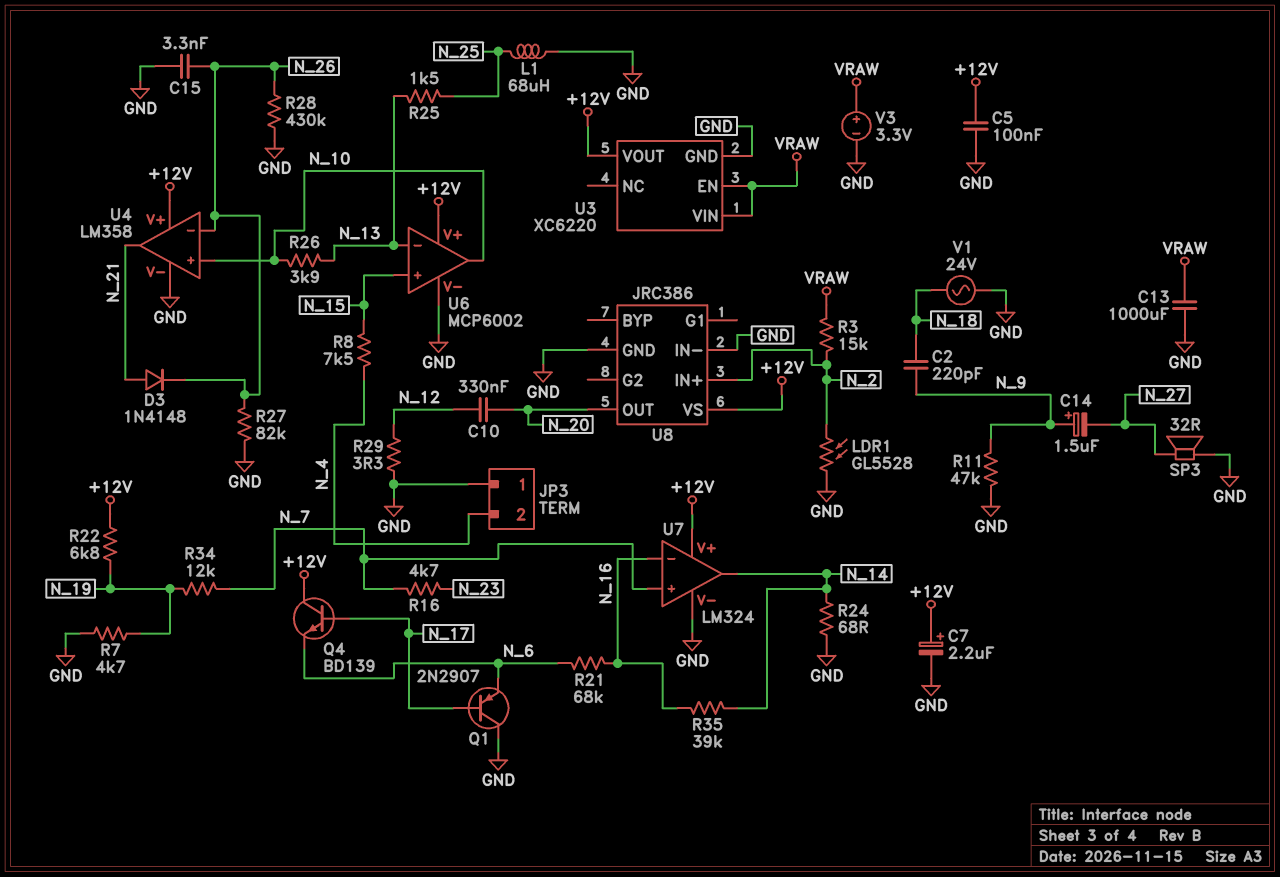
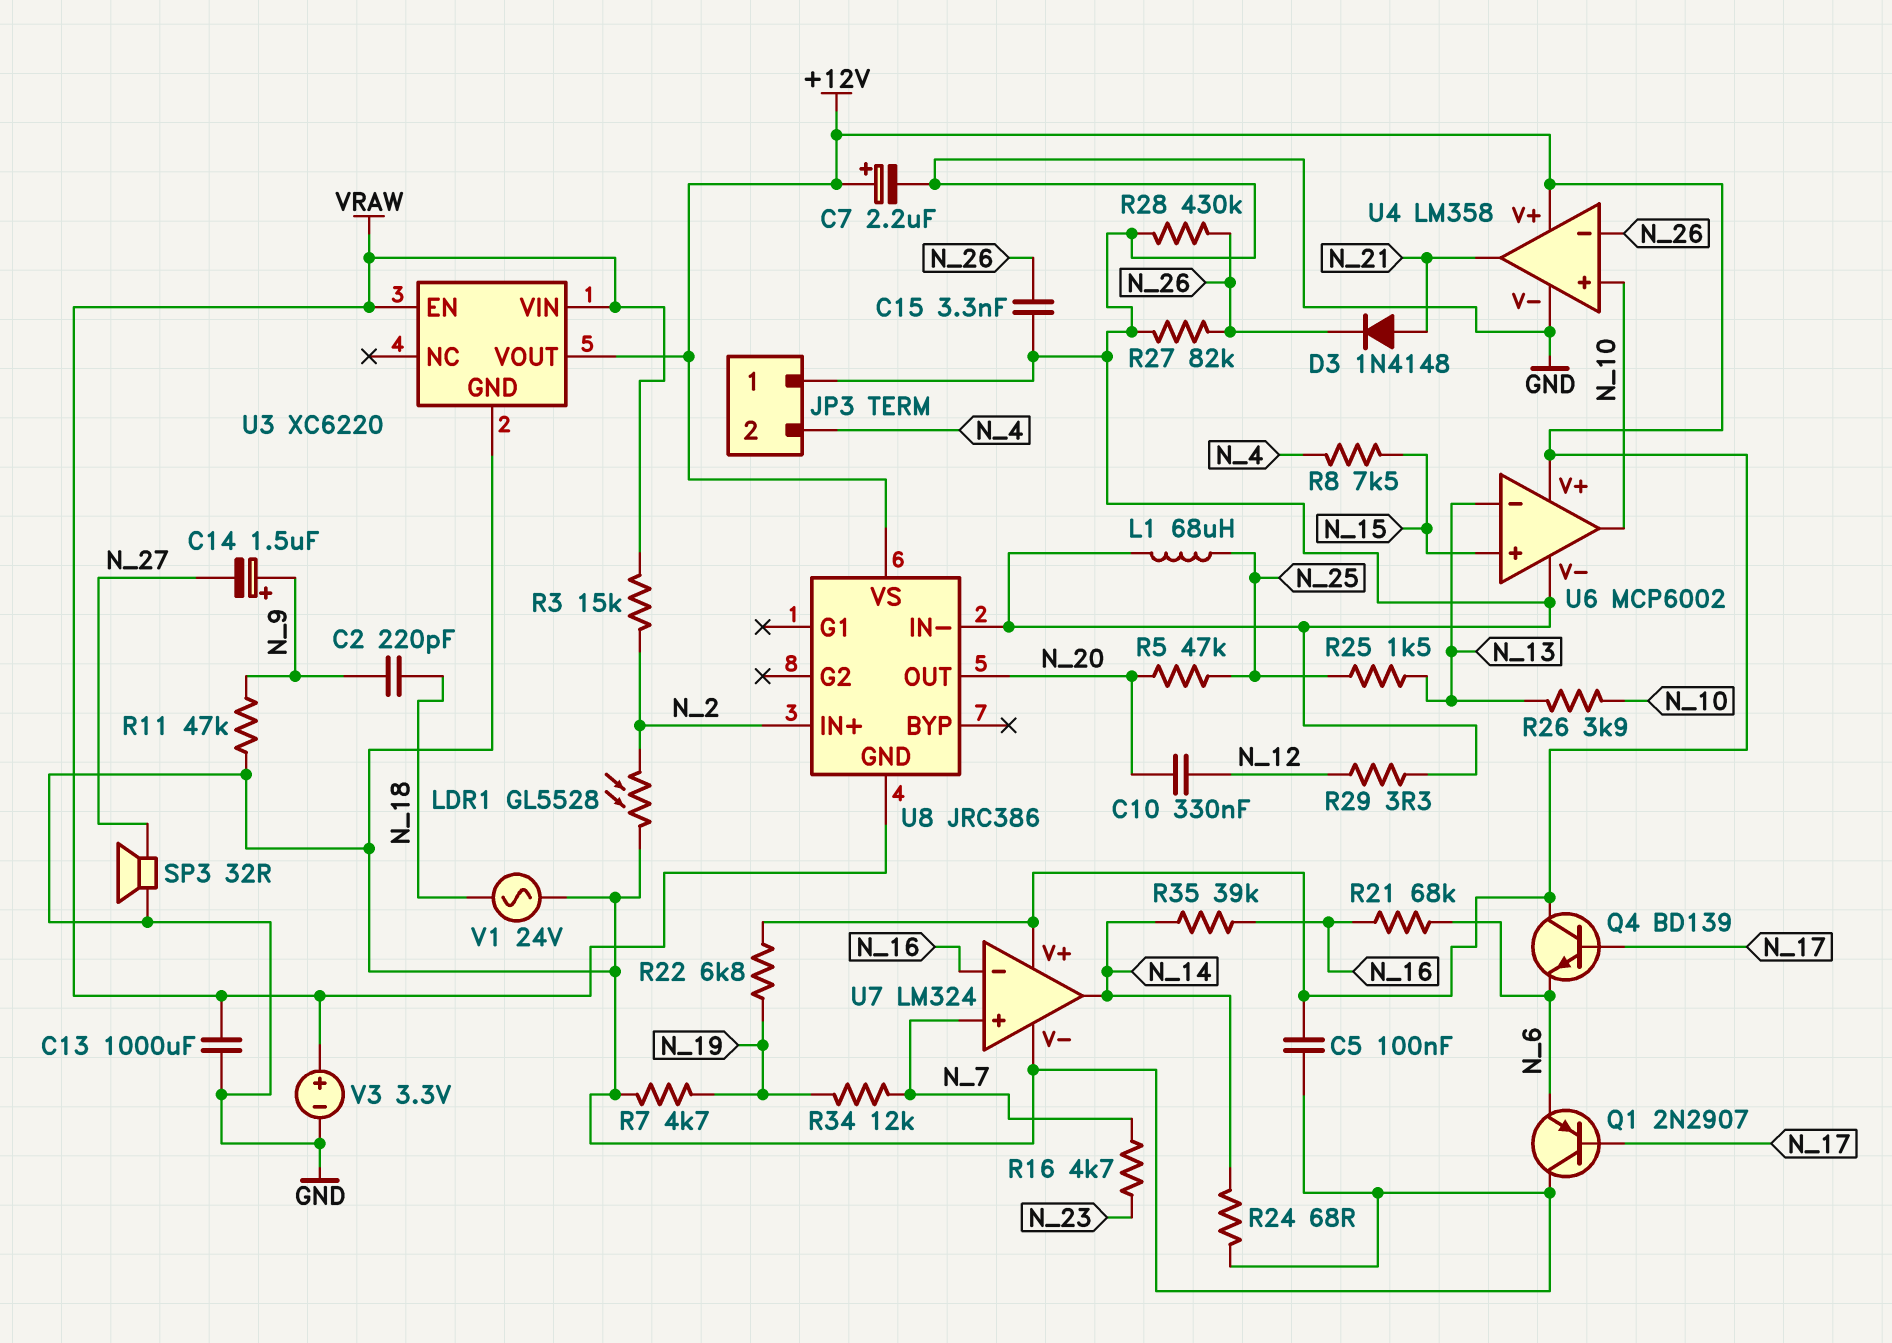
R5: none -> 47k (N_20, N_25)
U8 pin GND: GND -> VRAW

